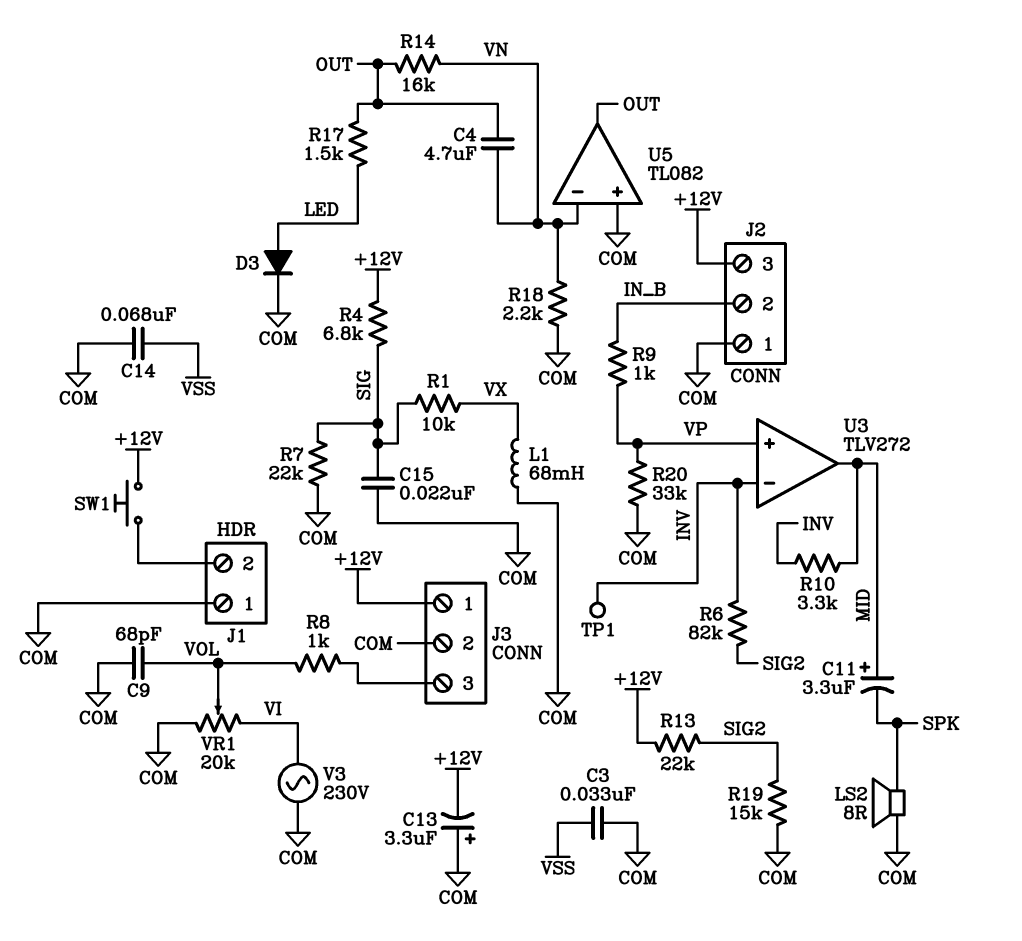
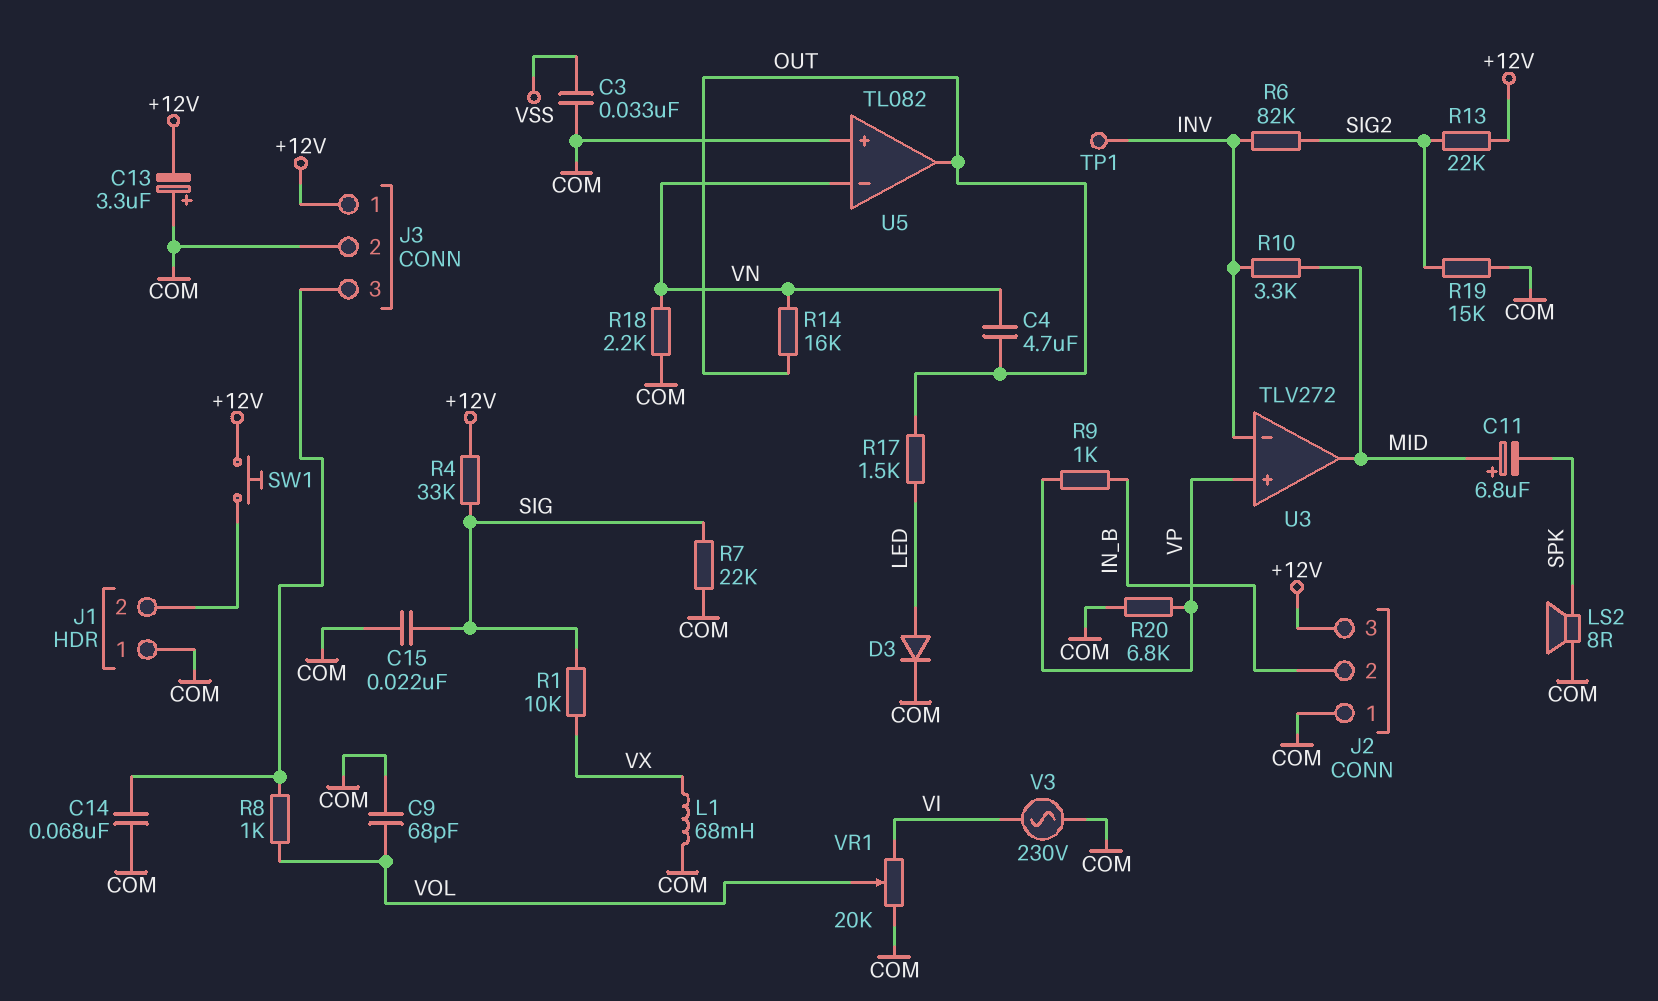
C11: 3.3uF (plus MID, minus SPK) -> 6.8uF (plus MID, minus SPK)
C14: 68nF (COM, VSS) -> 68nF (COM, J3/3)
R4: 6.8k (+12V, SIG) -> 33k (+12V, SIG)
R20: 33k (COM, VP) -> 6.8k (COM, VP)

